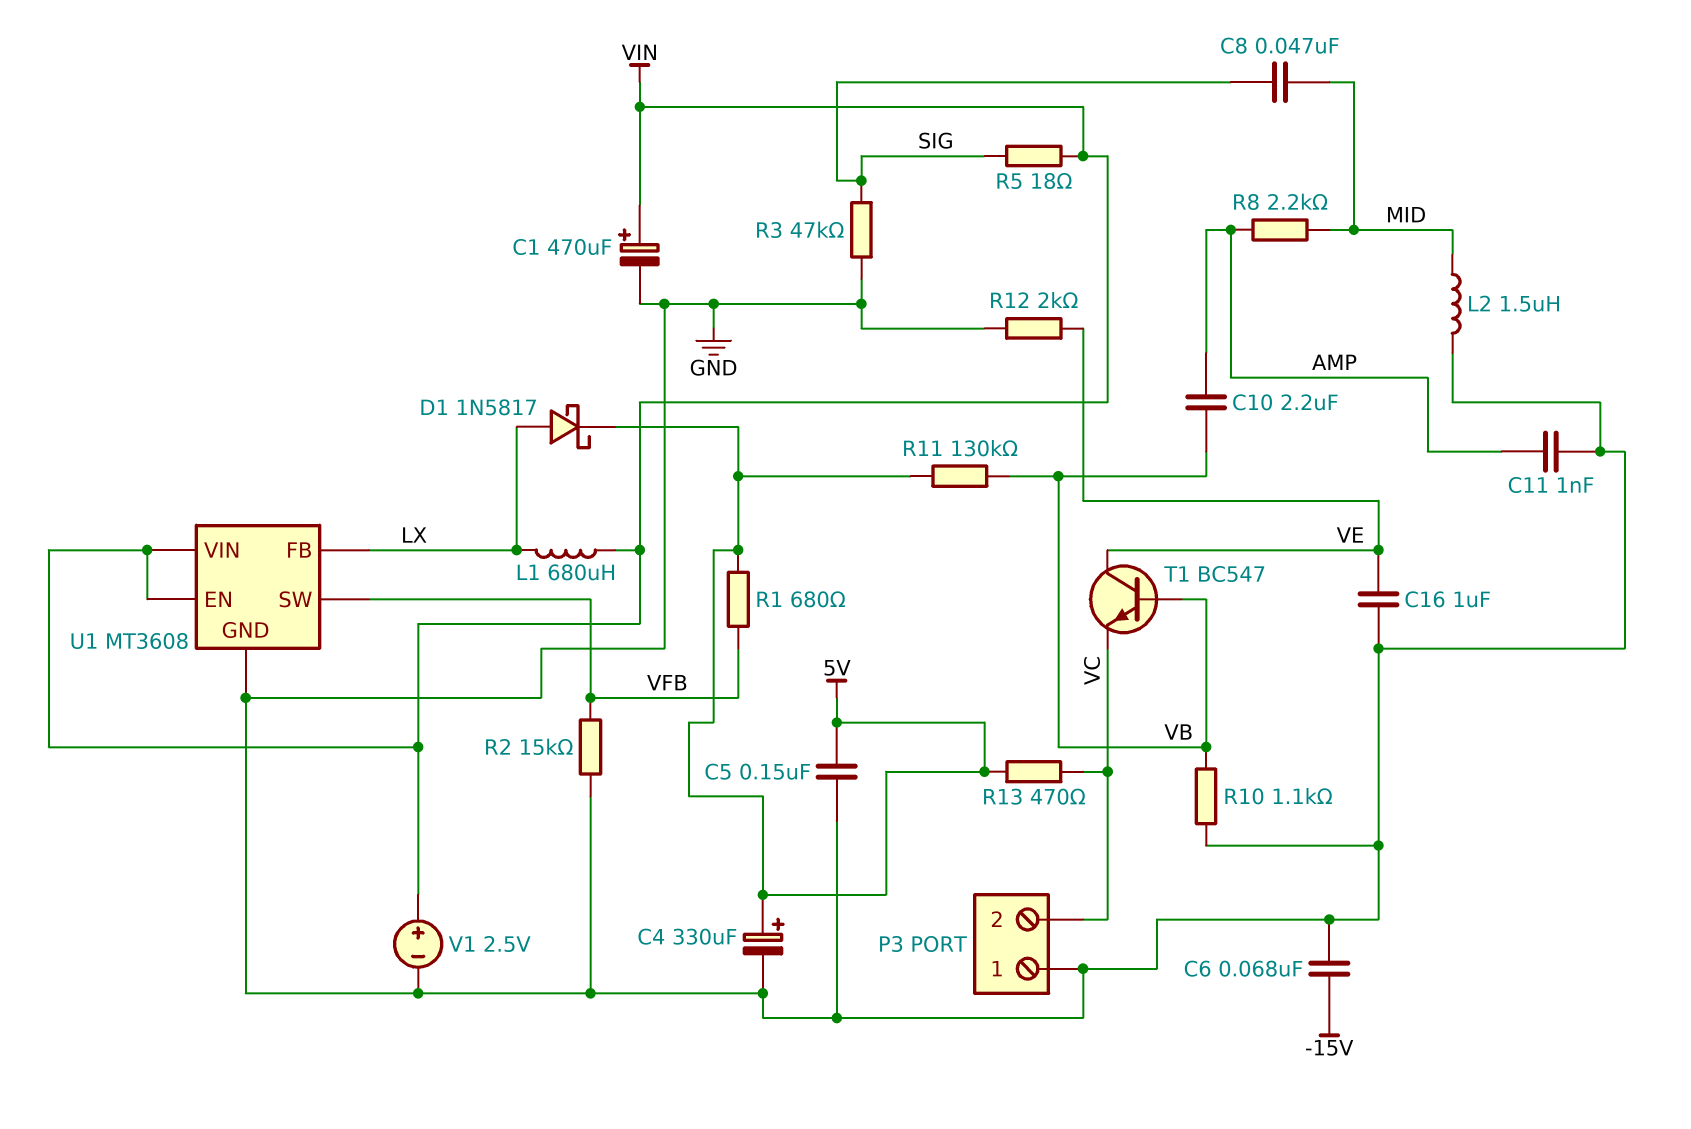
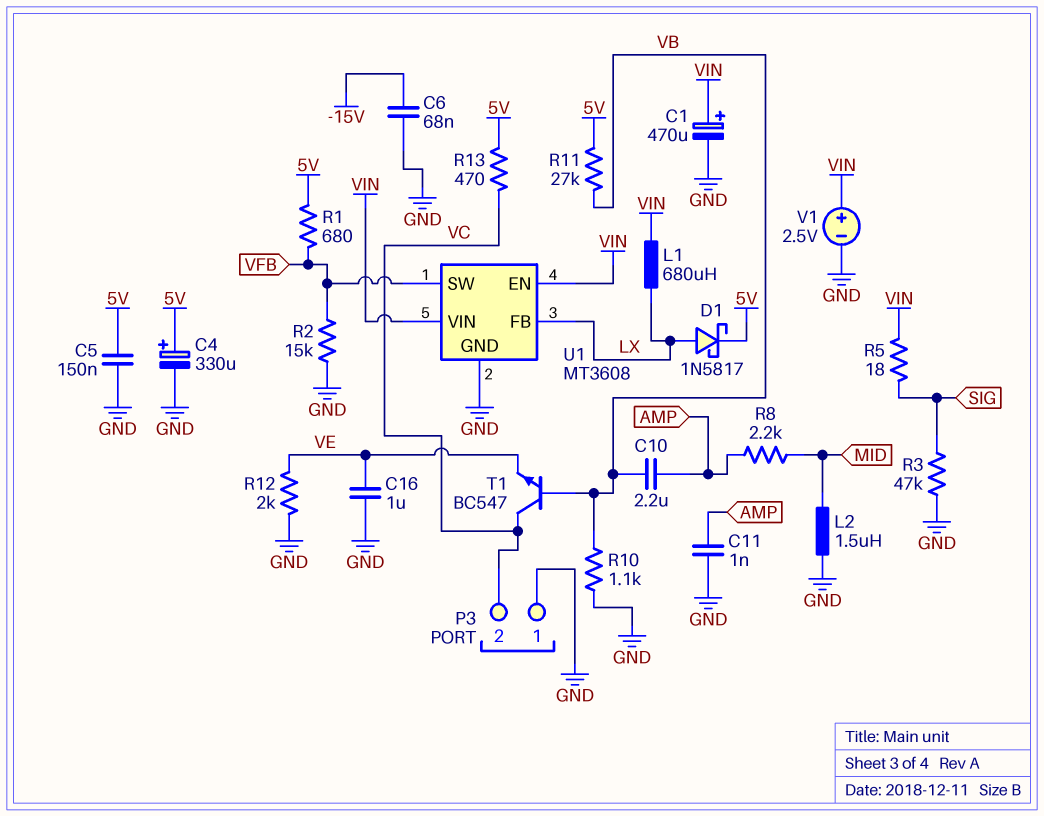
C8: 47nF (MID, SIG) -> none
R11: 130k (5V, VB) -> 27k (5V, VB)
T1: NPN BC547 (B VB, C VE, E VC) -> NPN BC547 (B VB, C VC, E VE)

